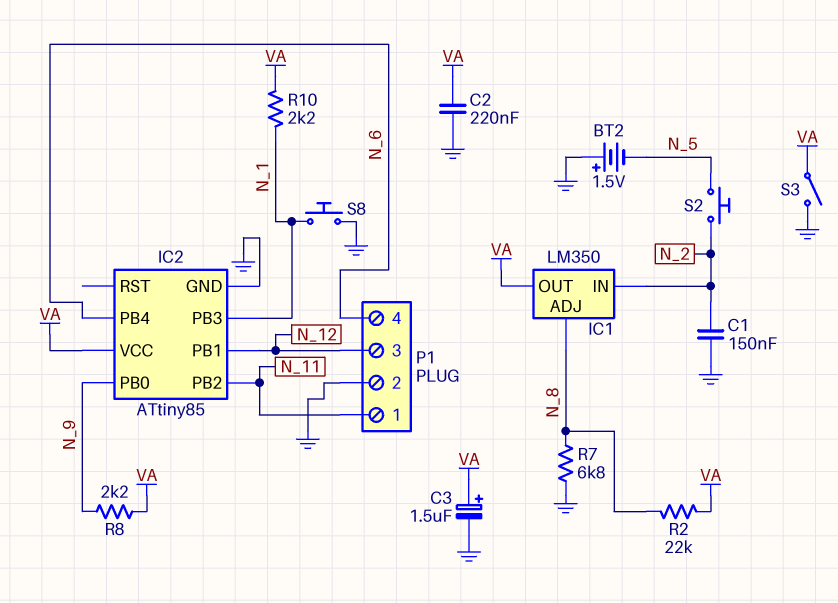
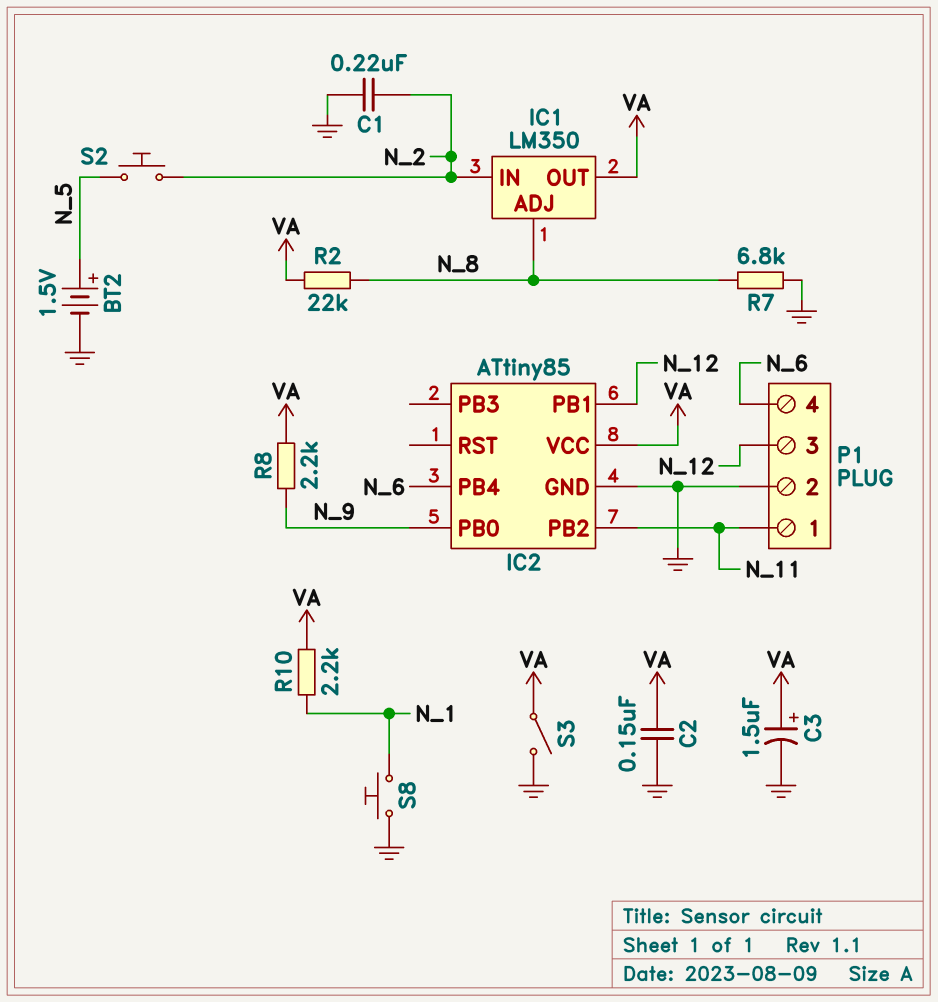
BT2: 1.5V (plus GND, minus N_5) -> 1.5V (plus N_5, minus GND)
C1: 150nF (GND, N_2) -> 220nF (GND, N_2)
C2: 220nF (GND, VA) -> 150nF (GND, VA)
IC2 pin PB3: N_1 -> none

